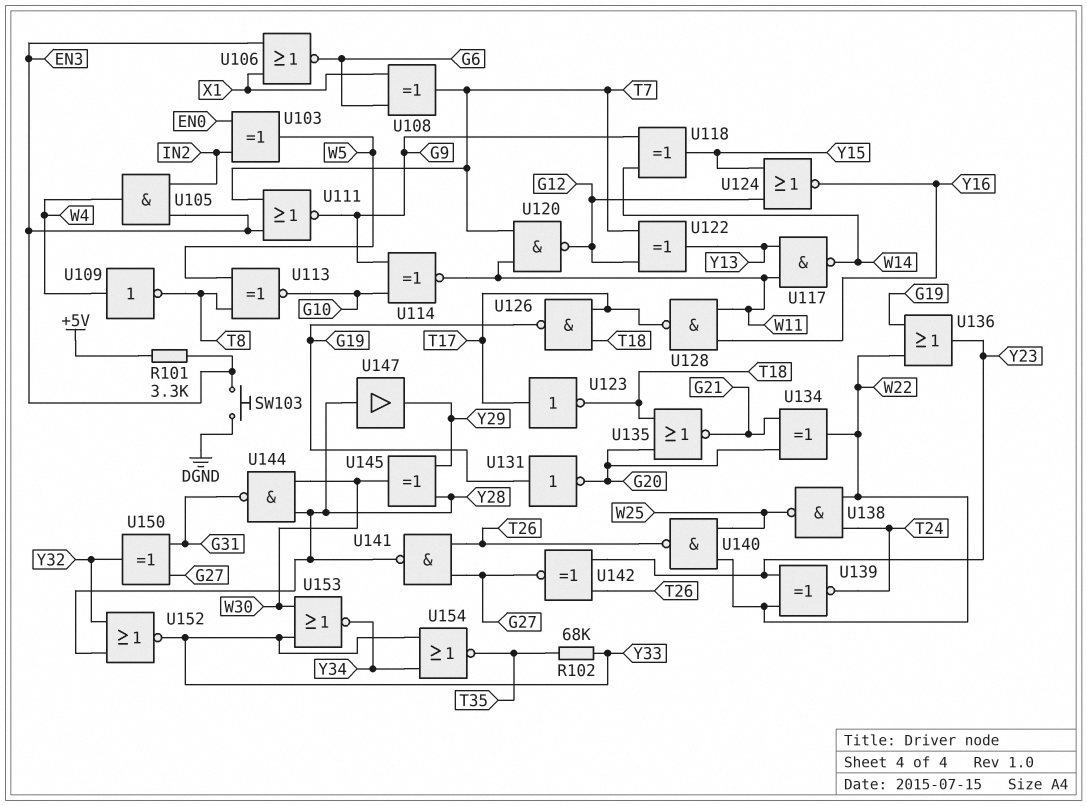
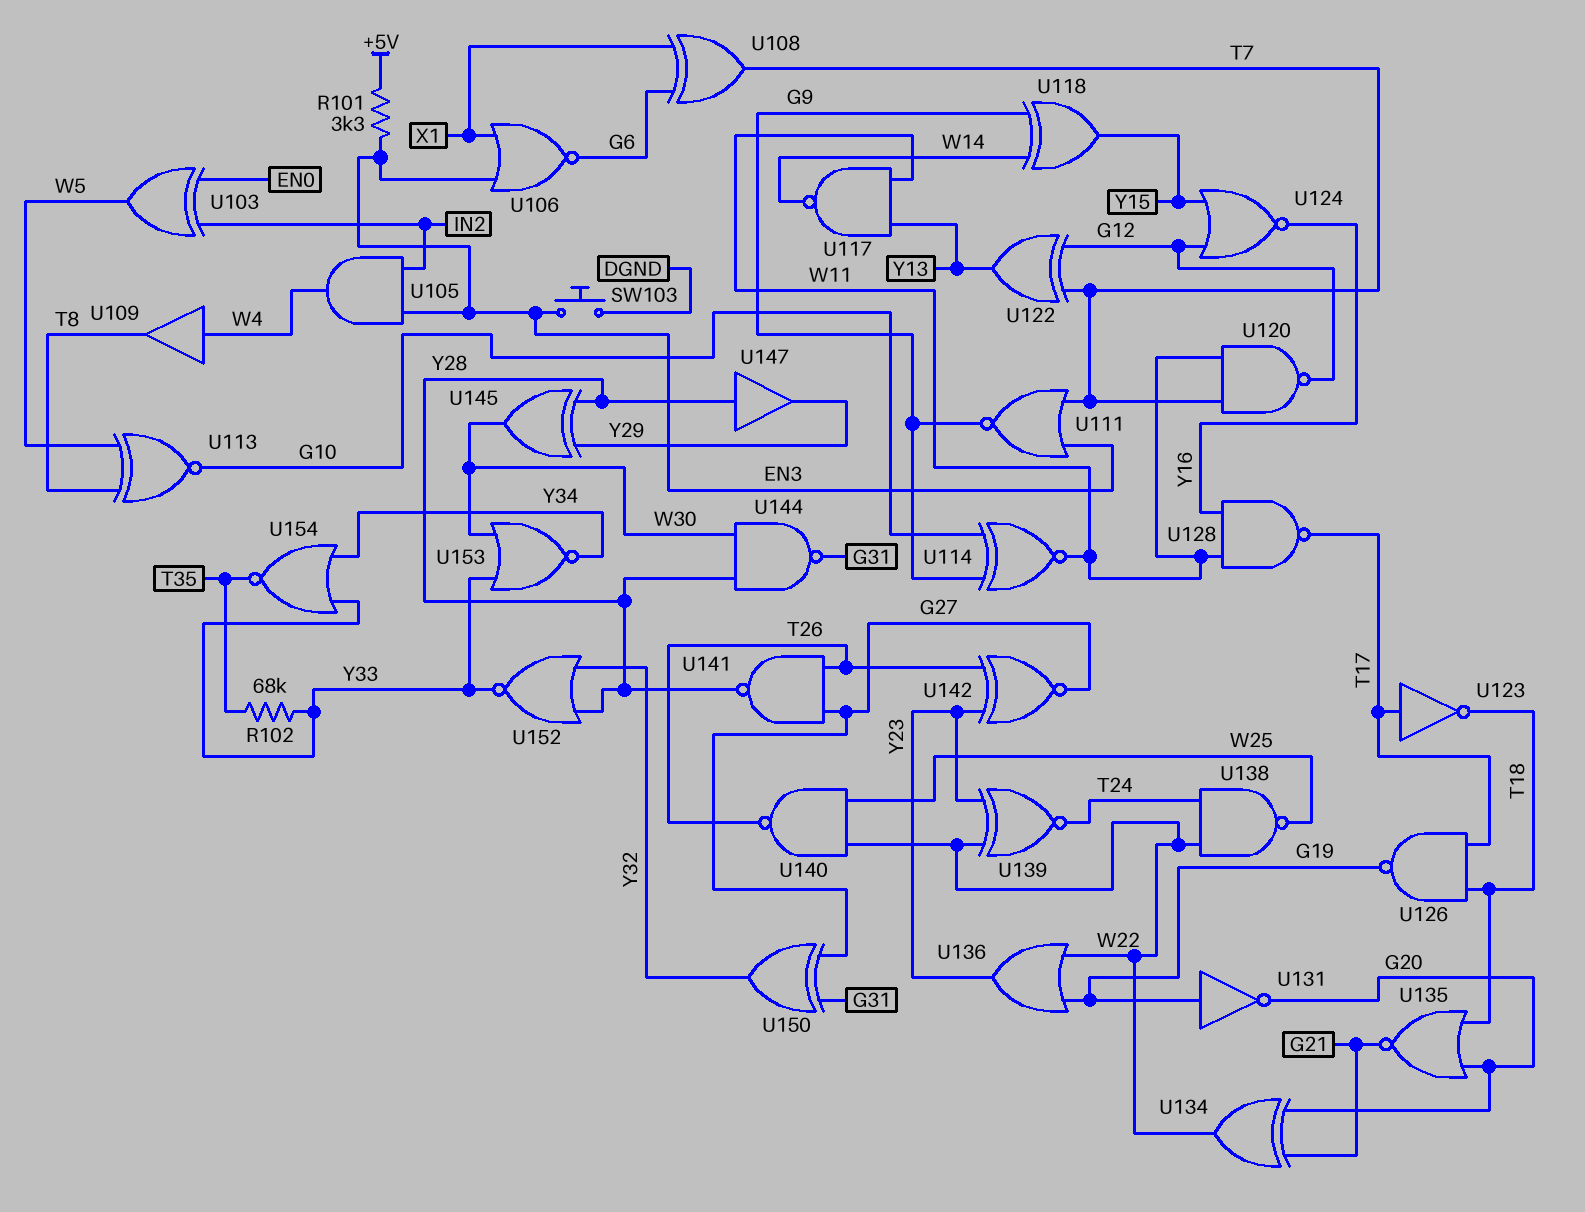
U109: NOT (in W4, out T8) -> buffer (in W4, out T8)

